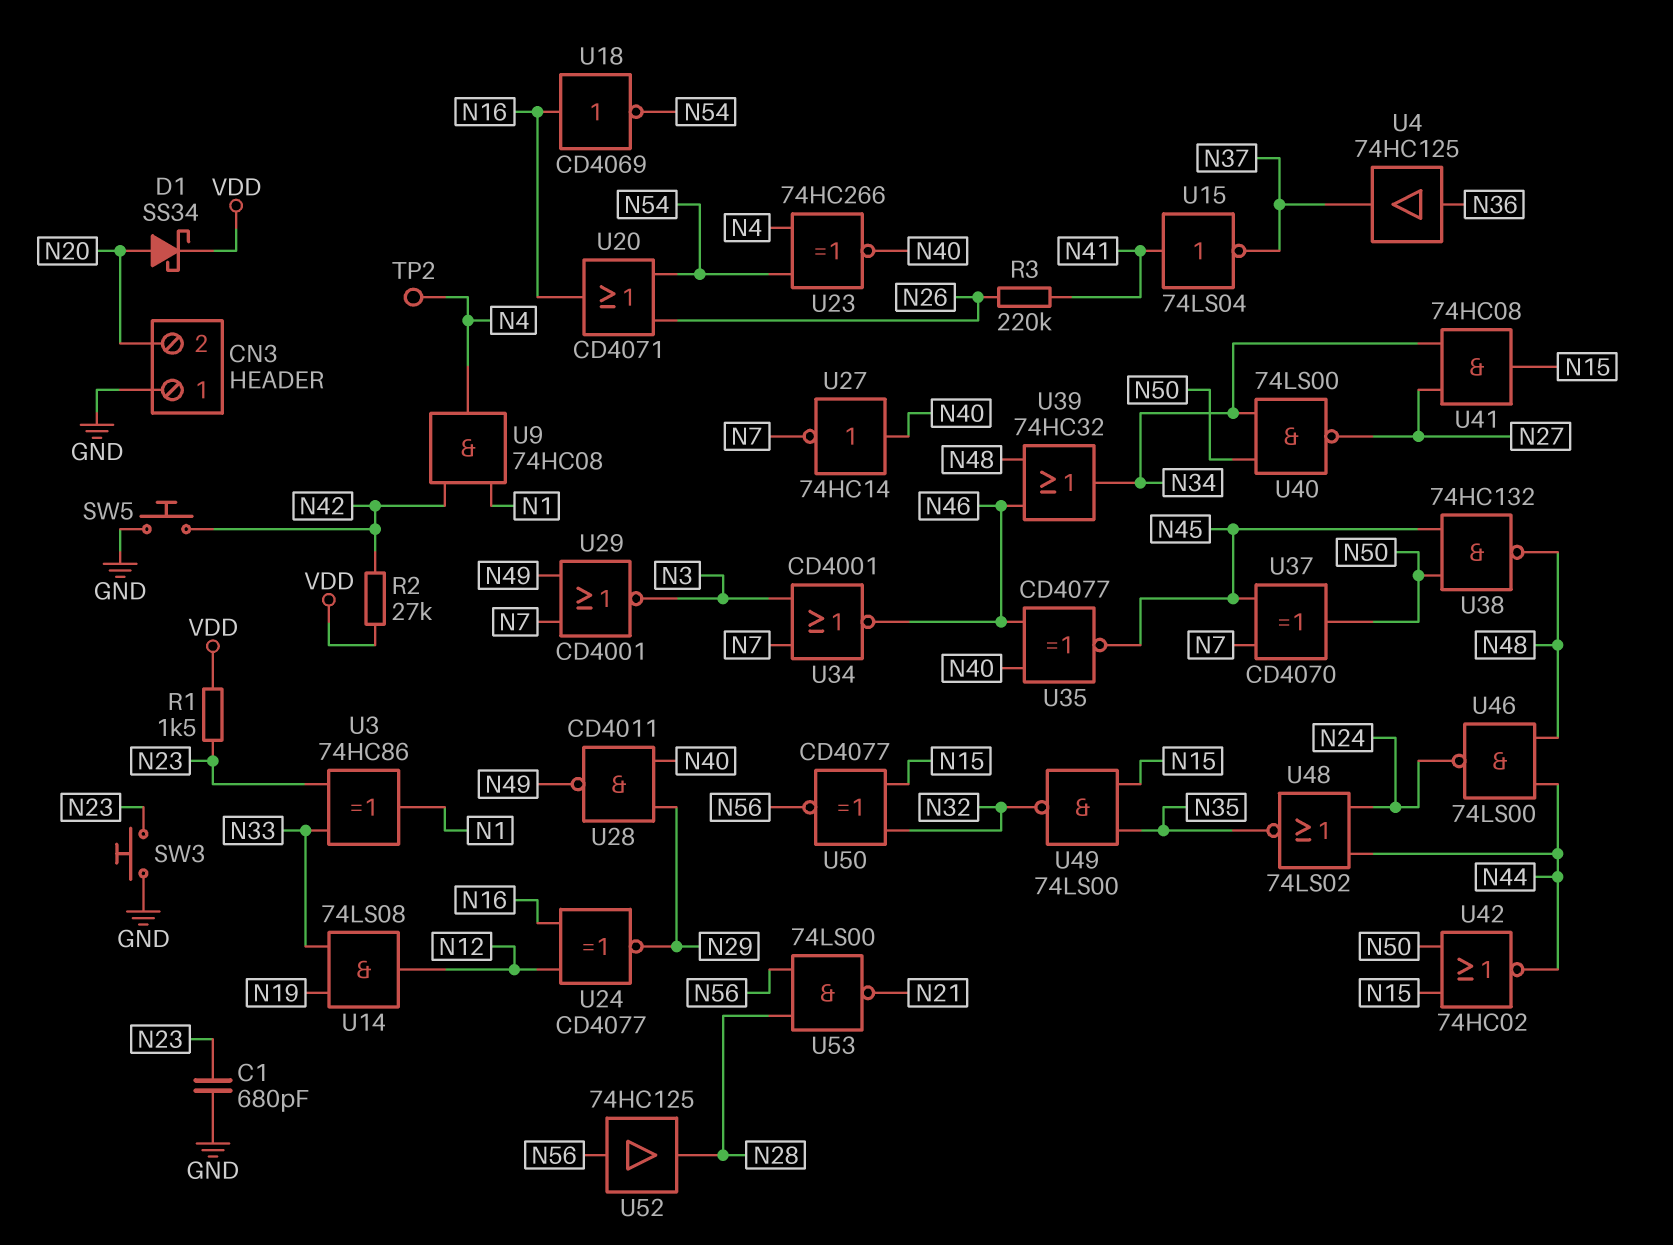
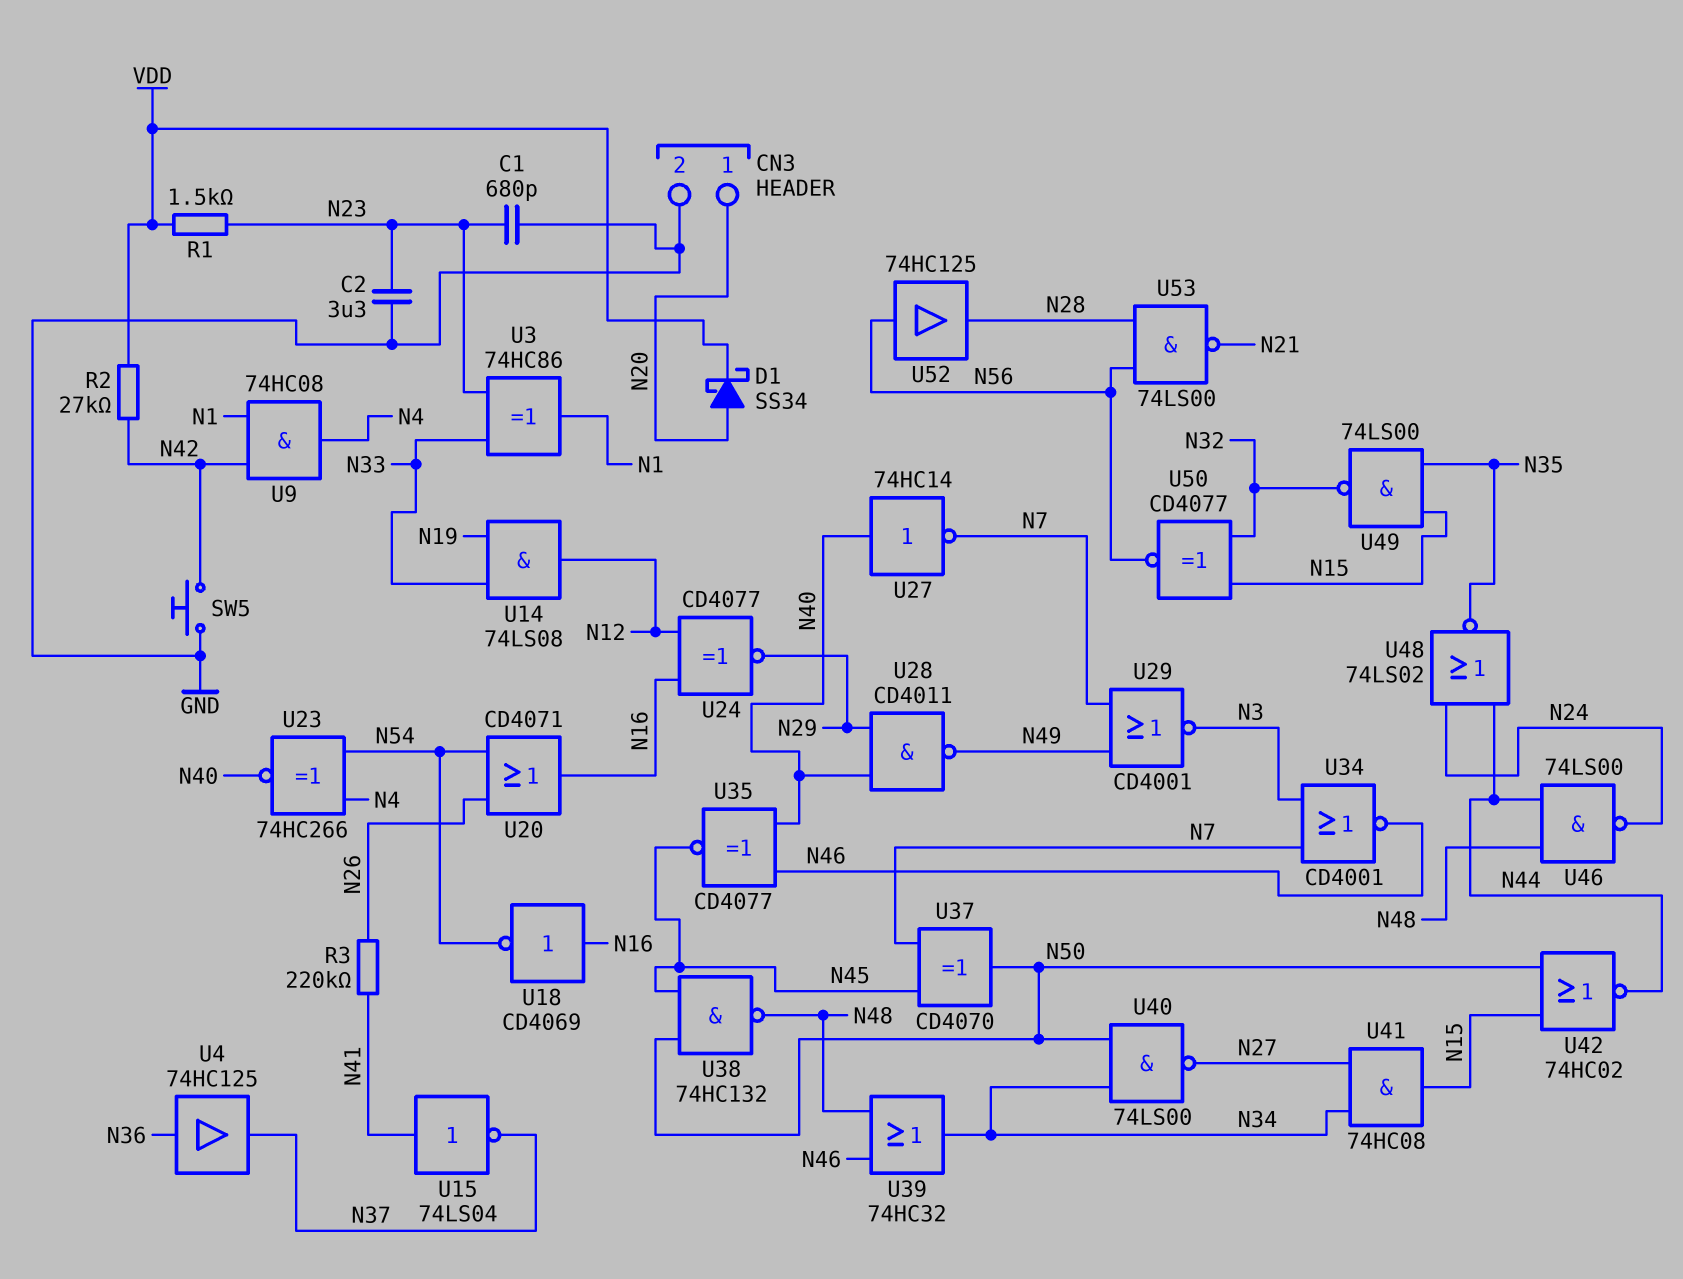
C2: none -> 3.3uF (GND, N23)
CN3 pin 1: GND -> N20
CN3 pin 2: N20 -> GND
SW3: button (GND, N23) -> none
TP2: test point (N4) -> none

